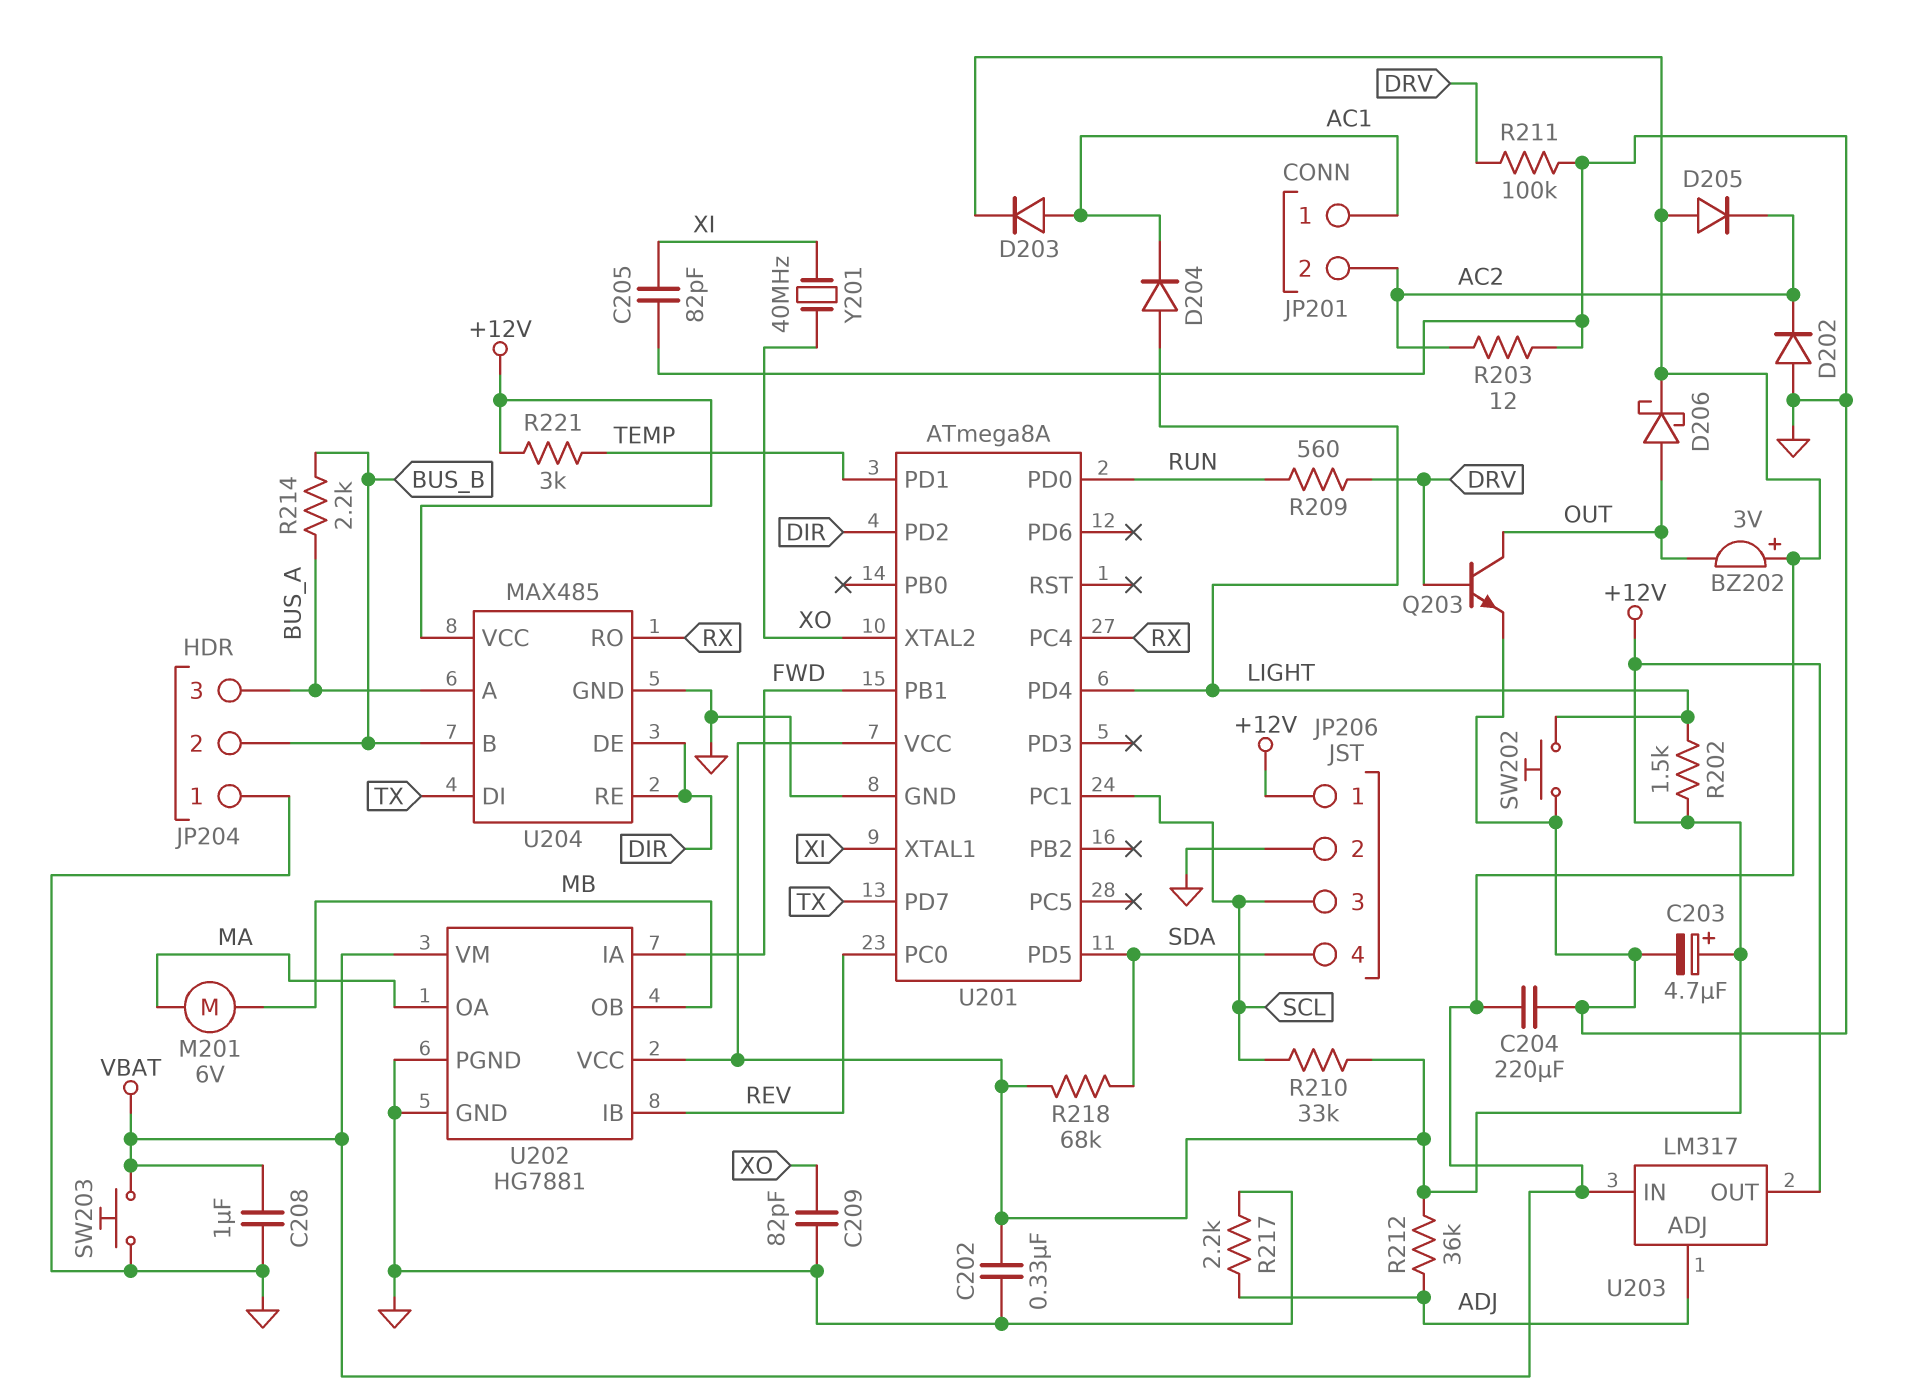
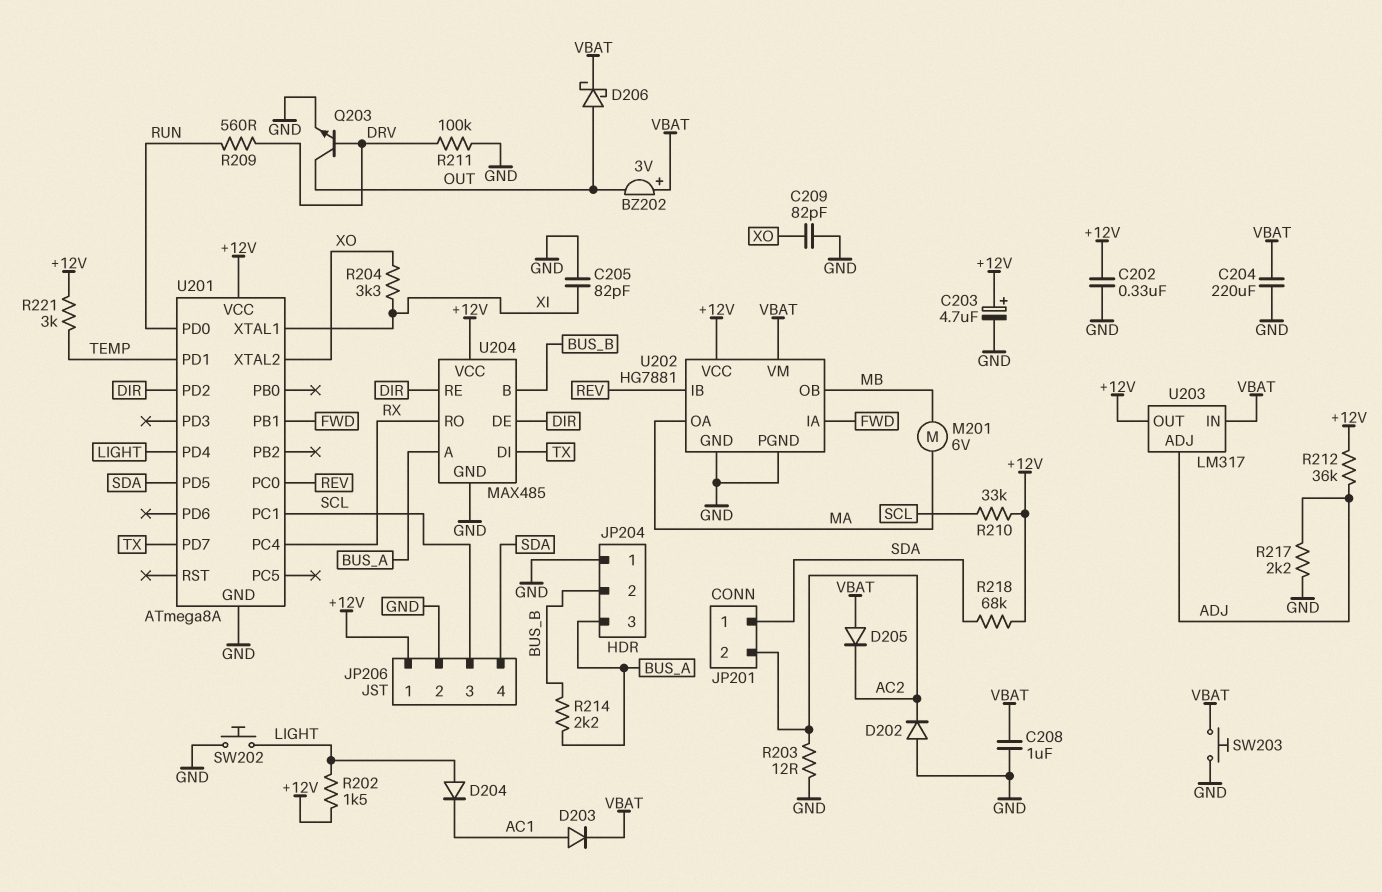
JP201 pin 1: AC1 -> SDA
R204: none -> 3.3k (XI, XO)
Y201: 40MHz (XI, XO) -> none

